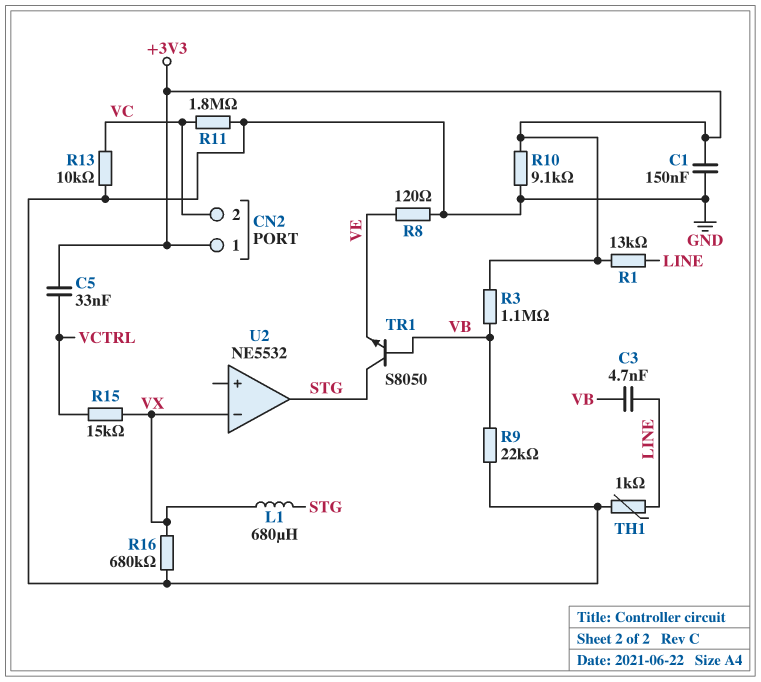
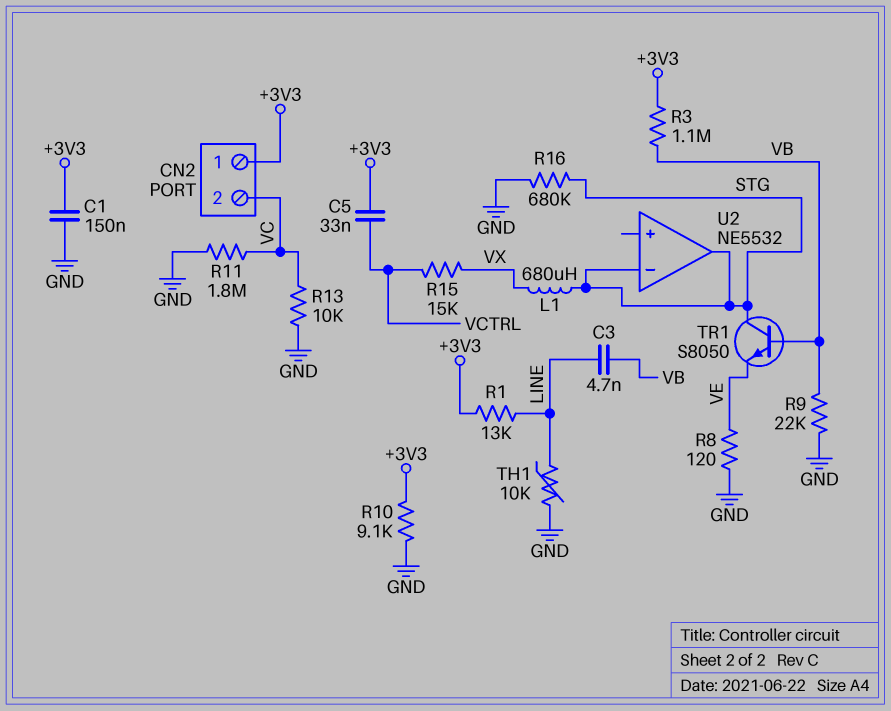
R16: 680k (GND, VX) -> 680k (GND, STG)
TH1: 1k (GND, LINE) -> 10k (GND, LINE)
U2 pin in-: VX -> STG

